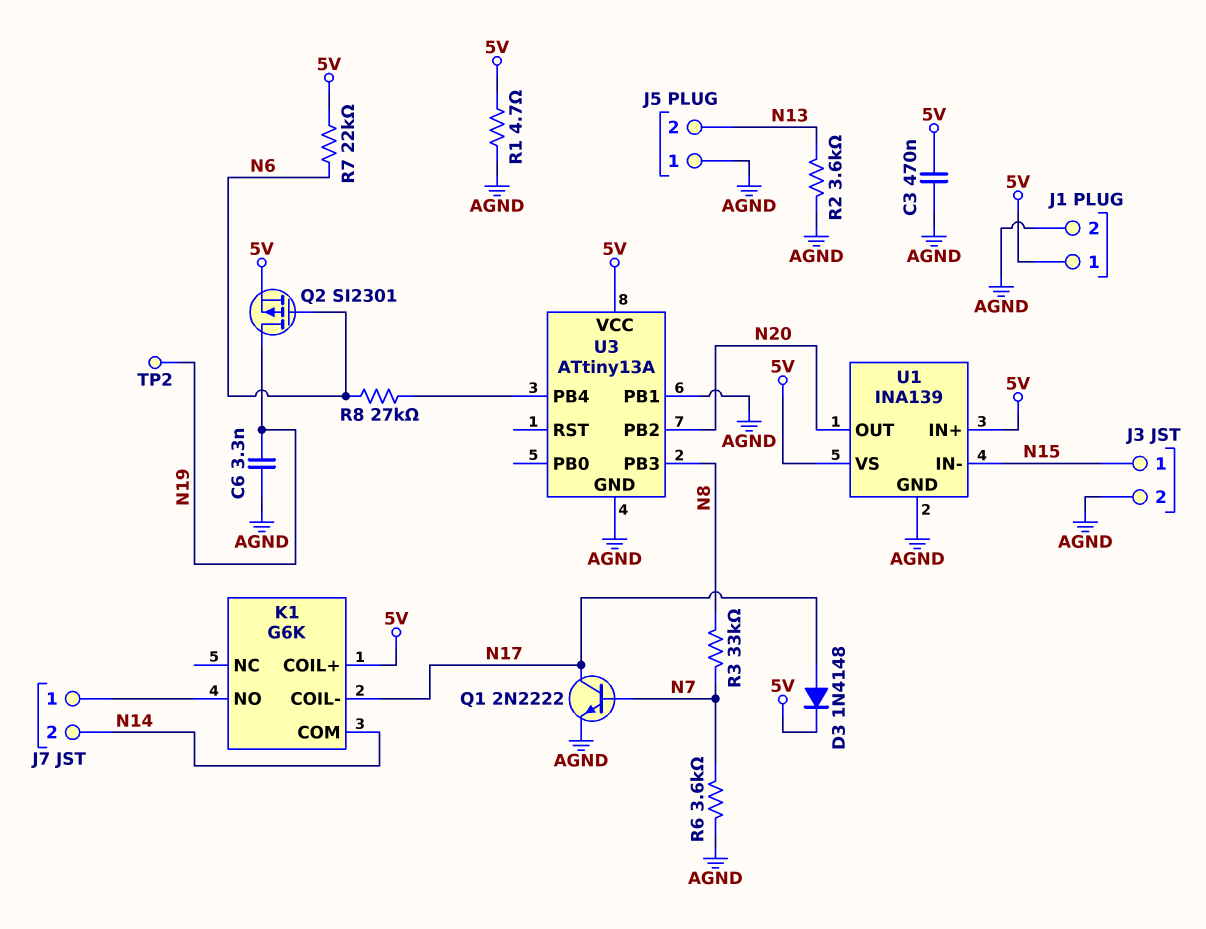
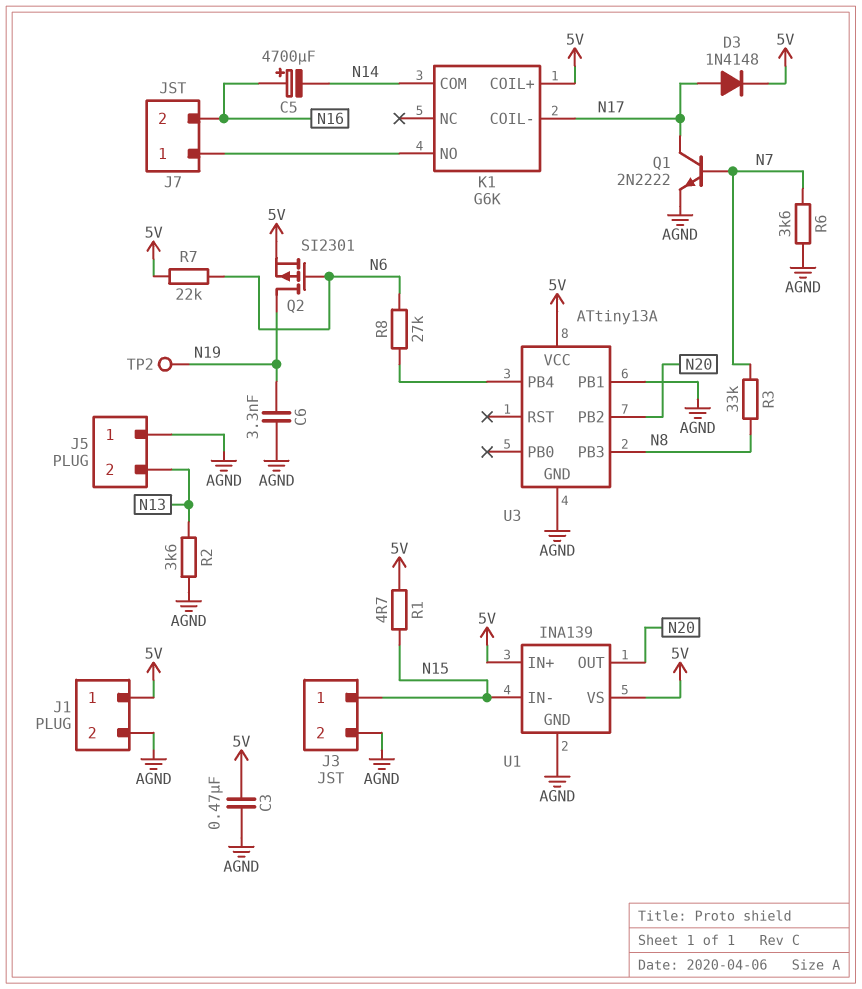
C5: none -> 4700uF (plus N16, minus N14)
J7 pin 2: N14 -> N16
R1: 4.7 (5V, AGND) -> 4.7 (5V, N15)

